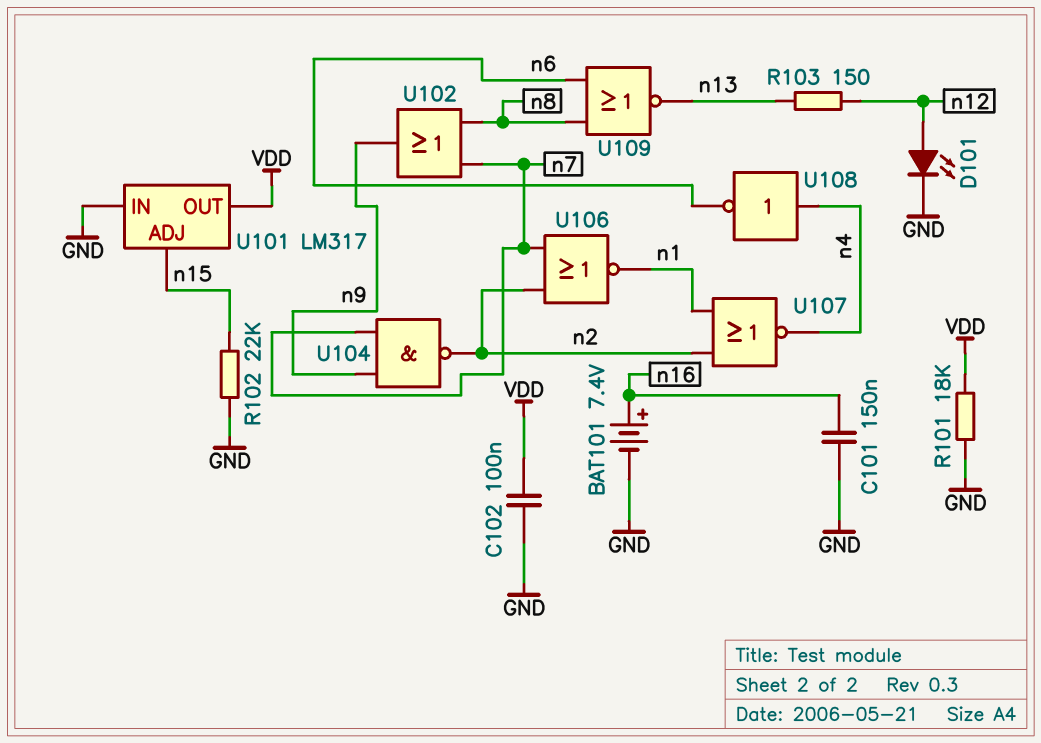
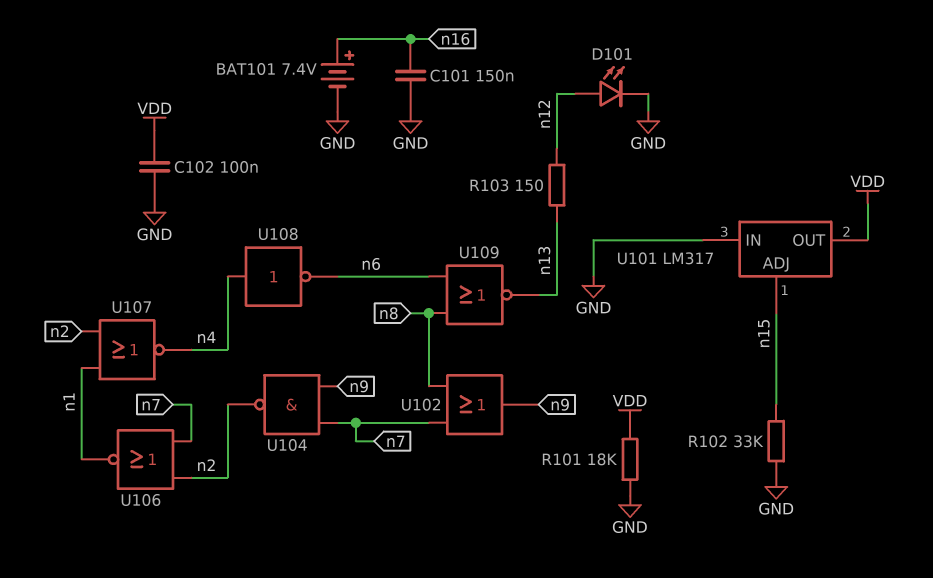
R102: 22k (GND, n15) -> 33k (GND, n15)

